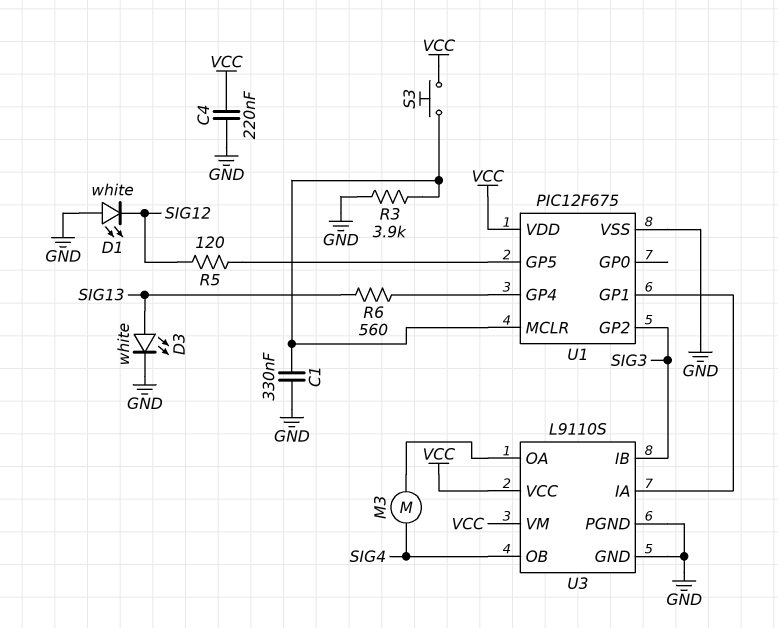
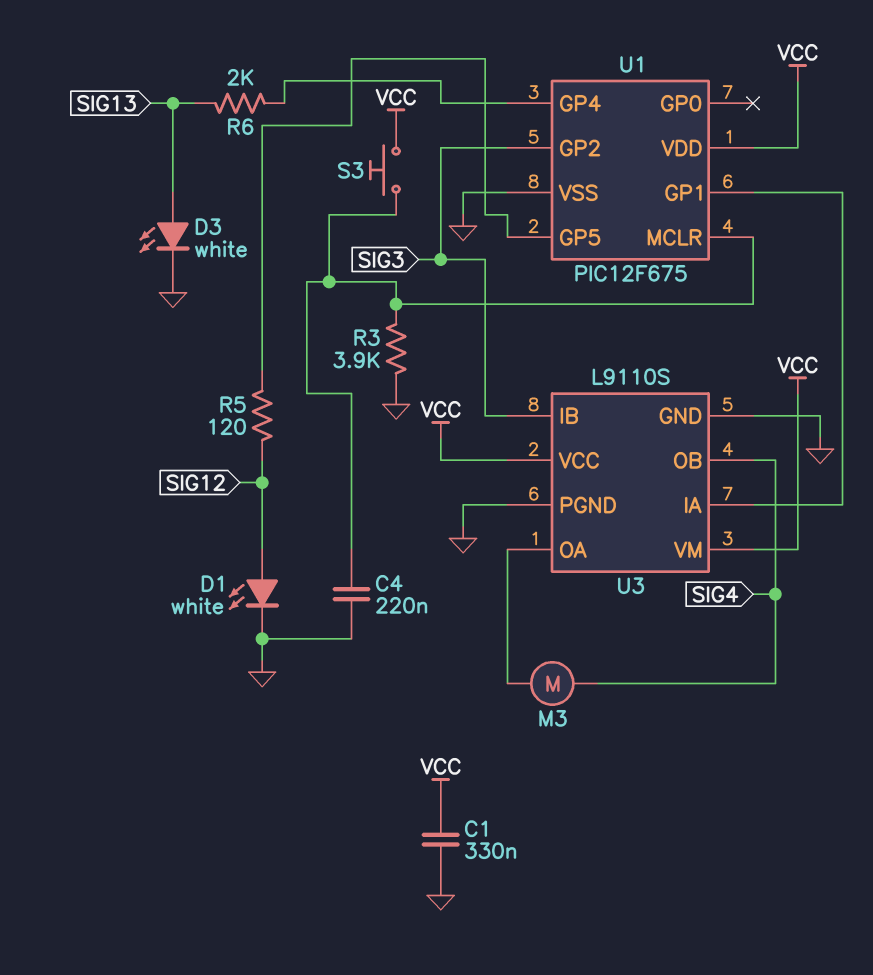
C1: 330nF (GND, U1/MCLR) -> 330nF (GND, VCC)
C4: 220nF (GND, VCC) -> 220nF (GND, U1/MCLR)
D1: LED white (A GND, K SIG12) -> LED white (A SIG12, K GND)
R6: 560 (SIG13, U1/GP4) -> 2k (SIG13, U1/GP4)

